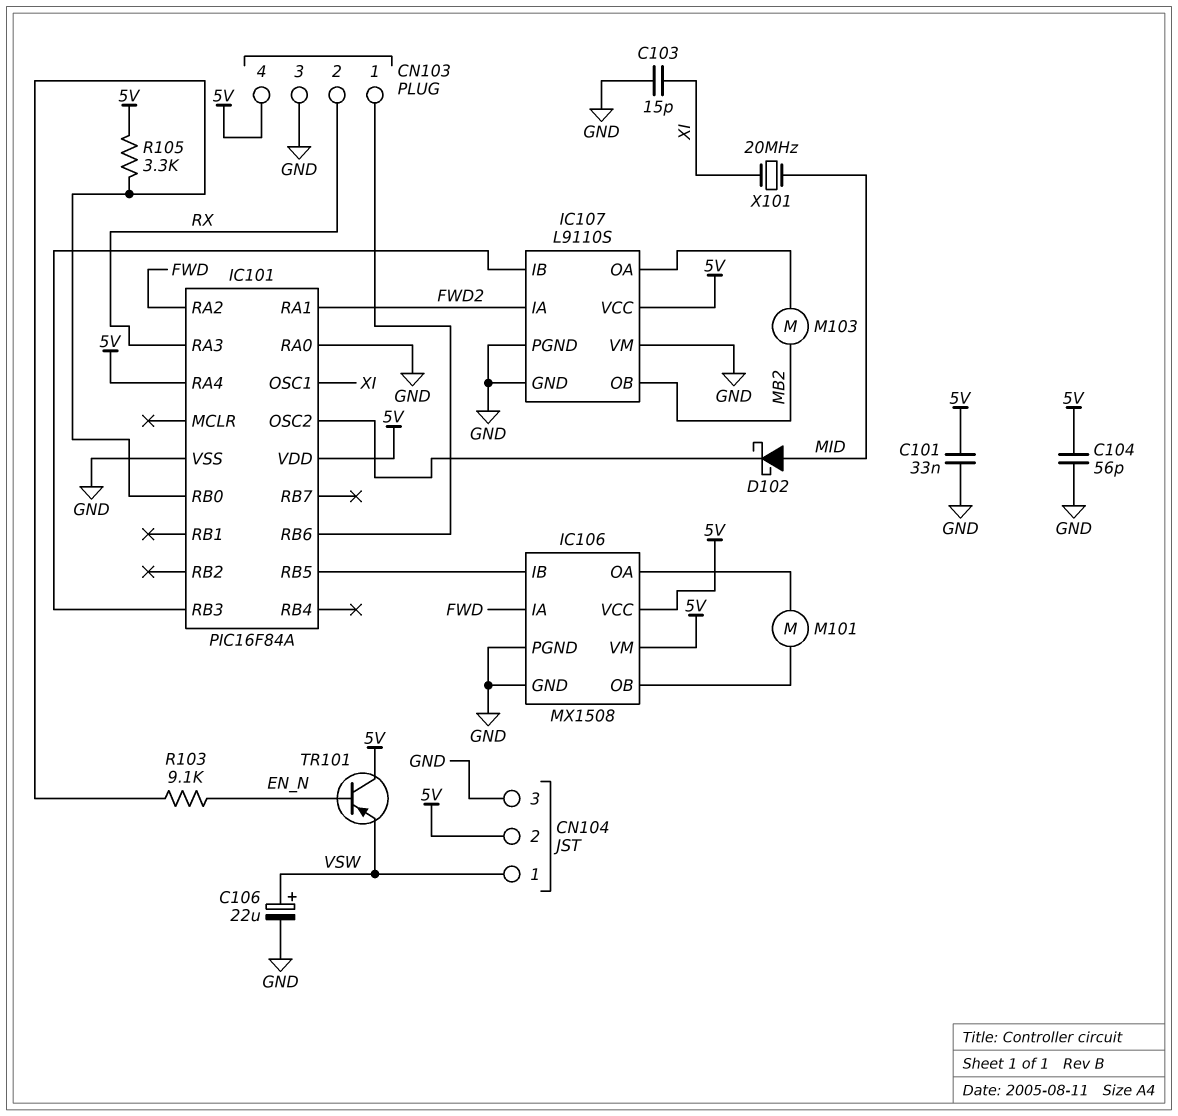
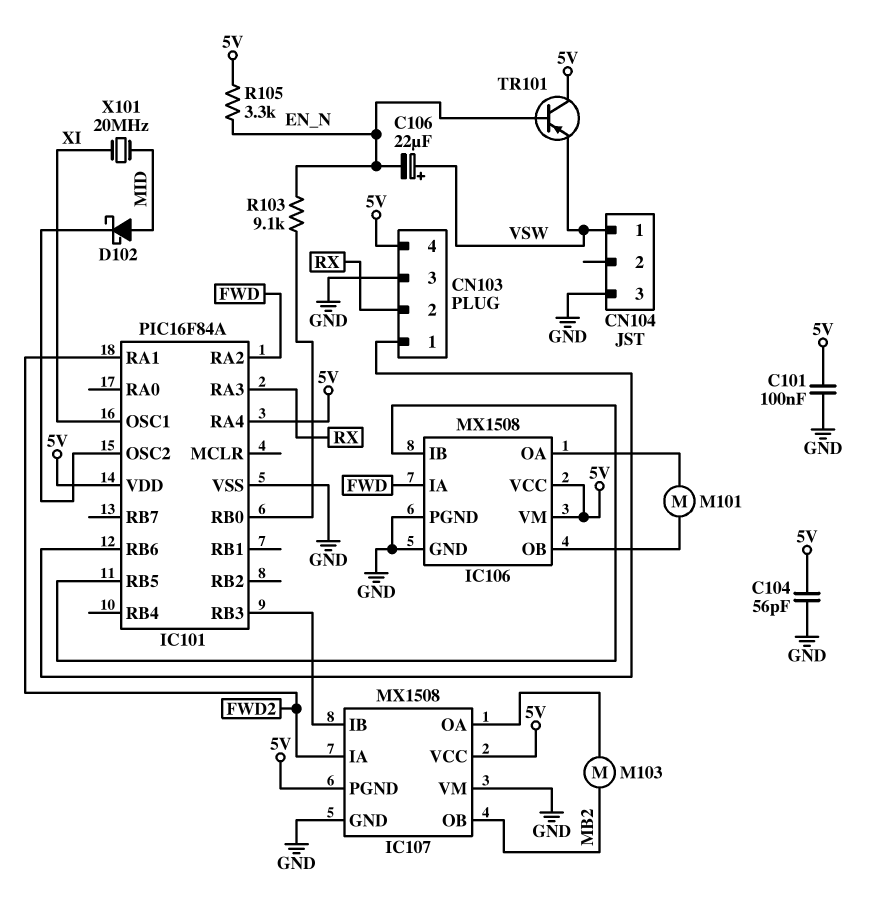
C101: 33nF (5V, GND) -> 100nF (5V, GND)
C103: 15pF (GND, XI) -> none
C106: 22uF (plus VSW, minus GND) -> 22uF (plus VSW, minus EN_N)
CN104 pin 2: 5V -> none
IC101 pin RA0: GND -> none
IC107: L9110S -> MX1508
IC107 pin PGND: GND -> 5V
R105: 3.3k (5V, IC101/RB0) -> 3.3k (5V, EN_N)

